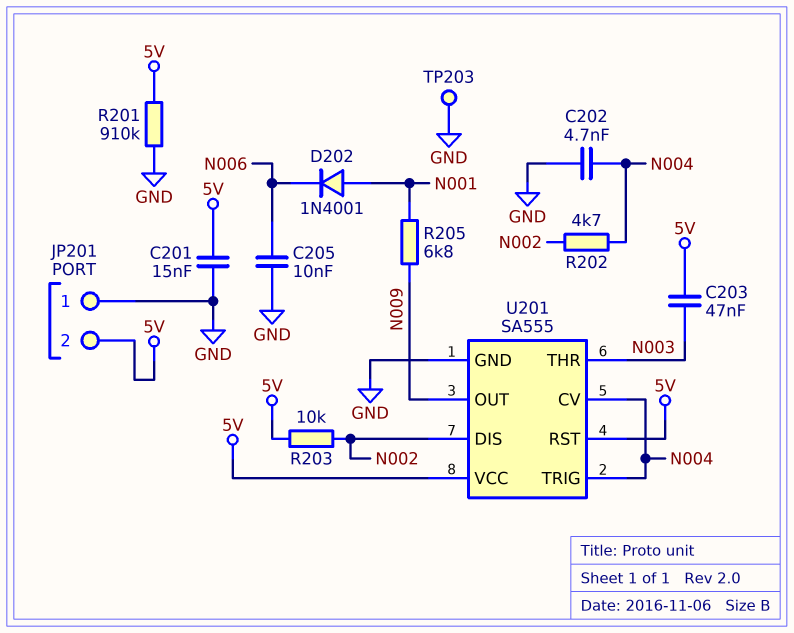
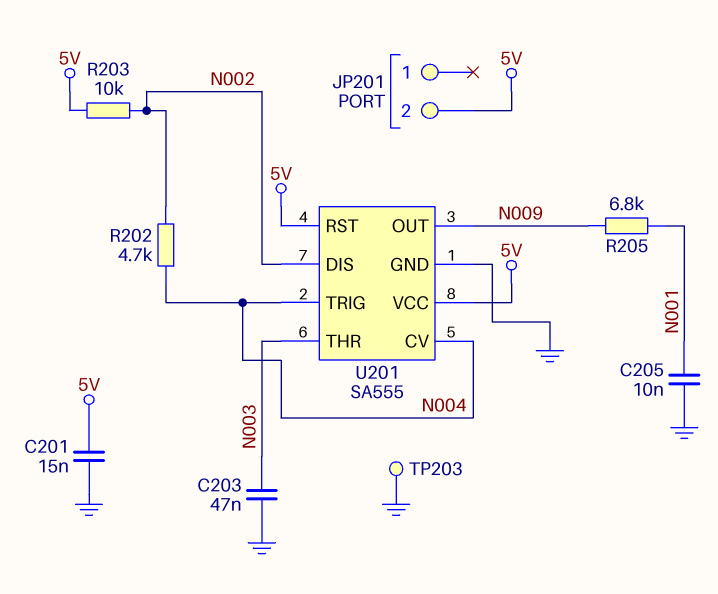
C202: 4.7nF (GND, N004) -> none
C203: 47nF (5V, N003) -> 47nF (GND, N003)
C205: 10nF (GND, N006) -> 10nF (GND, N001)
D202: diode 1N4001 (A N001, K N006) -> none
JP201 pin 1: GND -> none
R201: 910k (5V, GND) -> none

